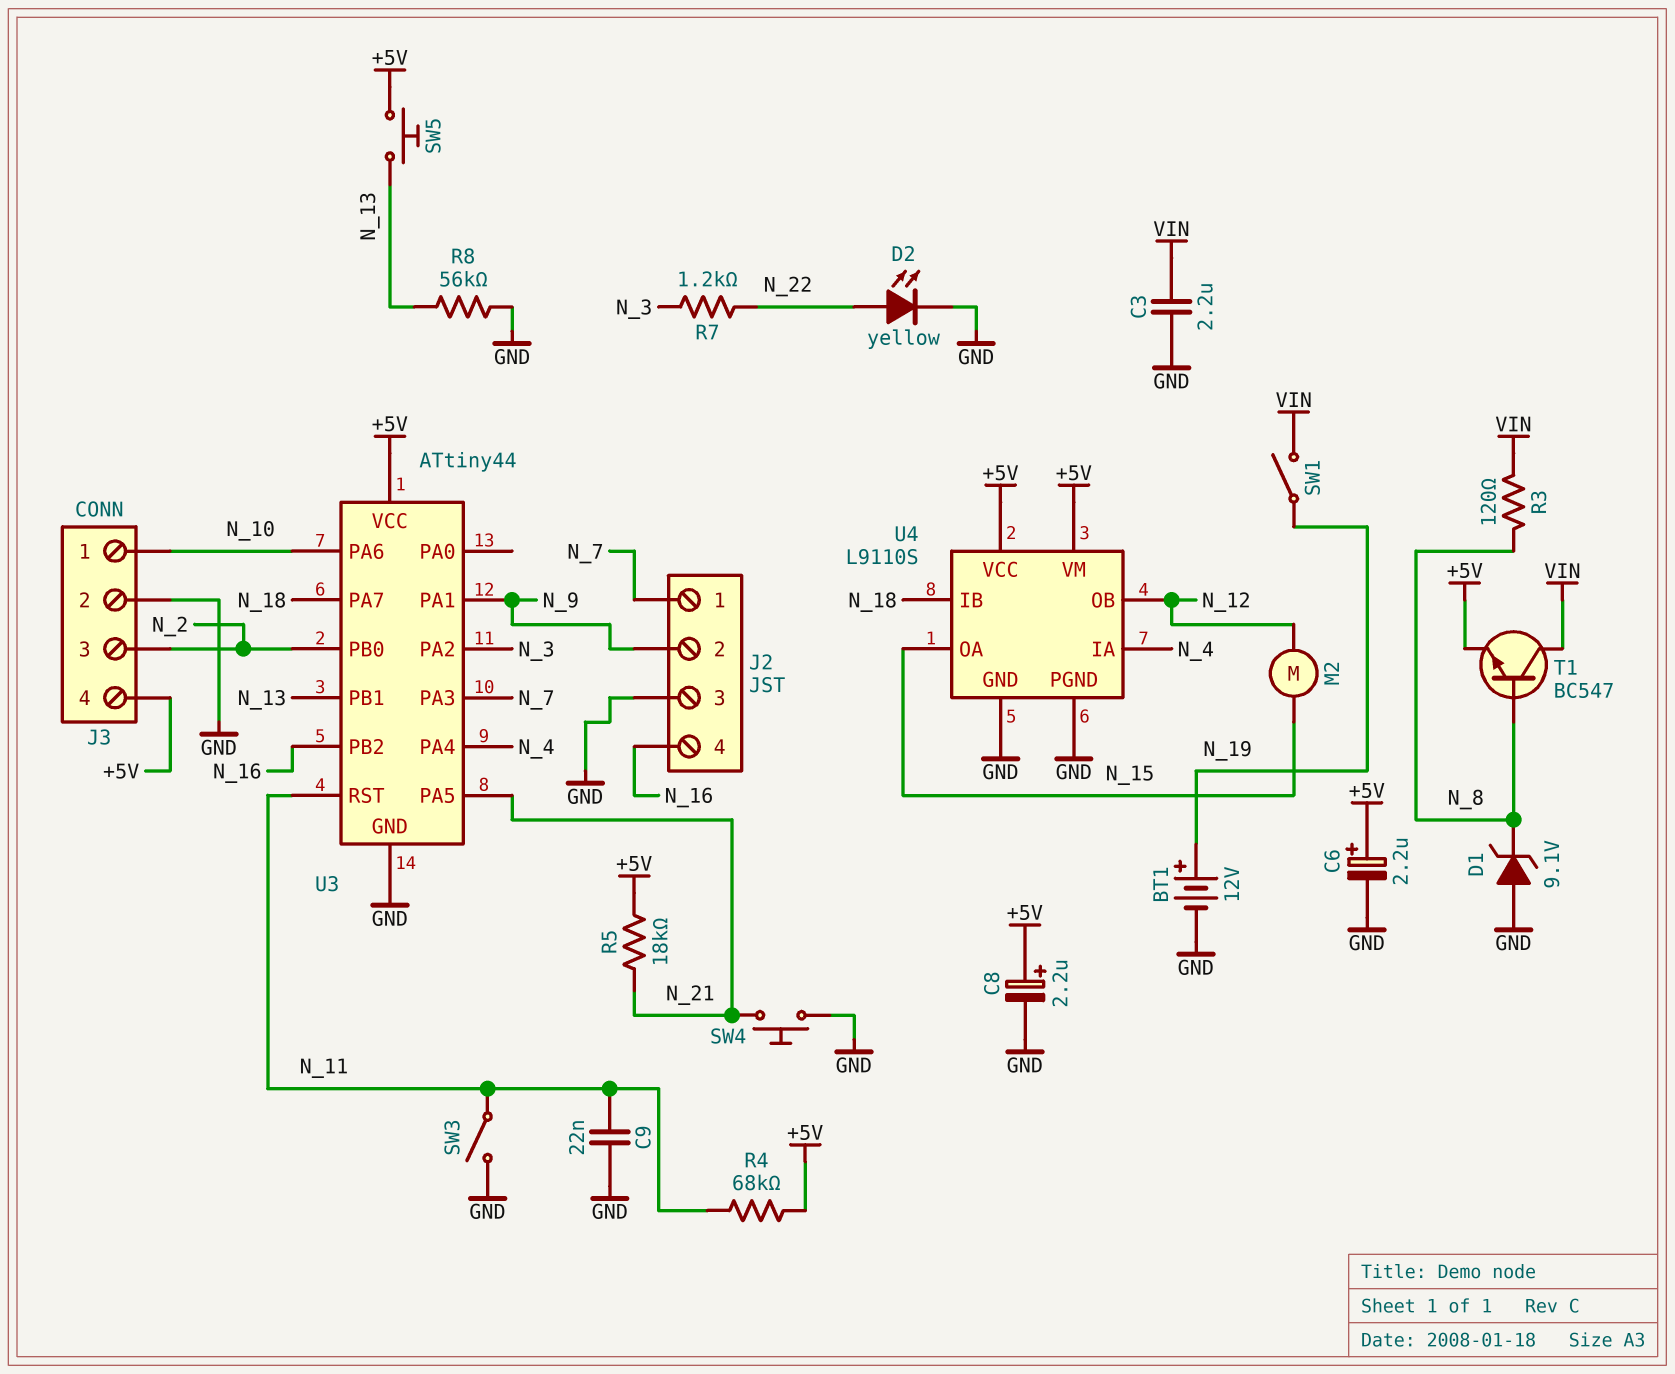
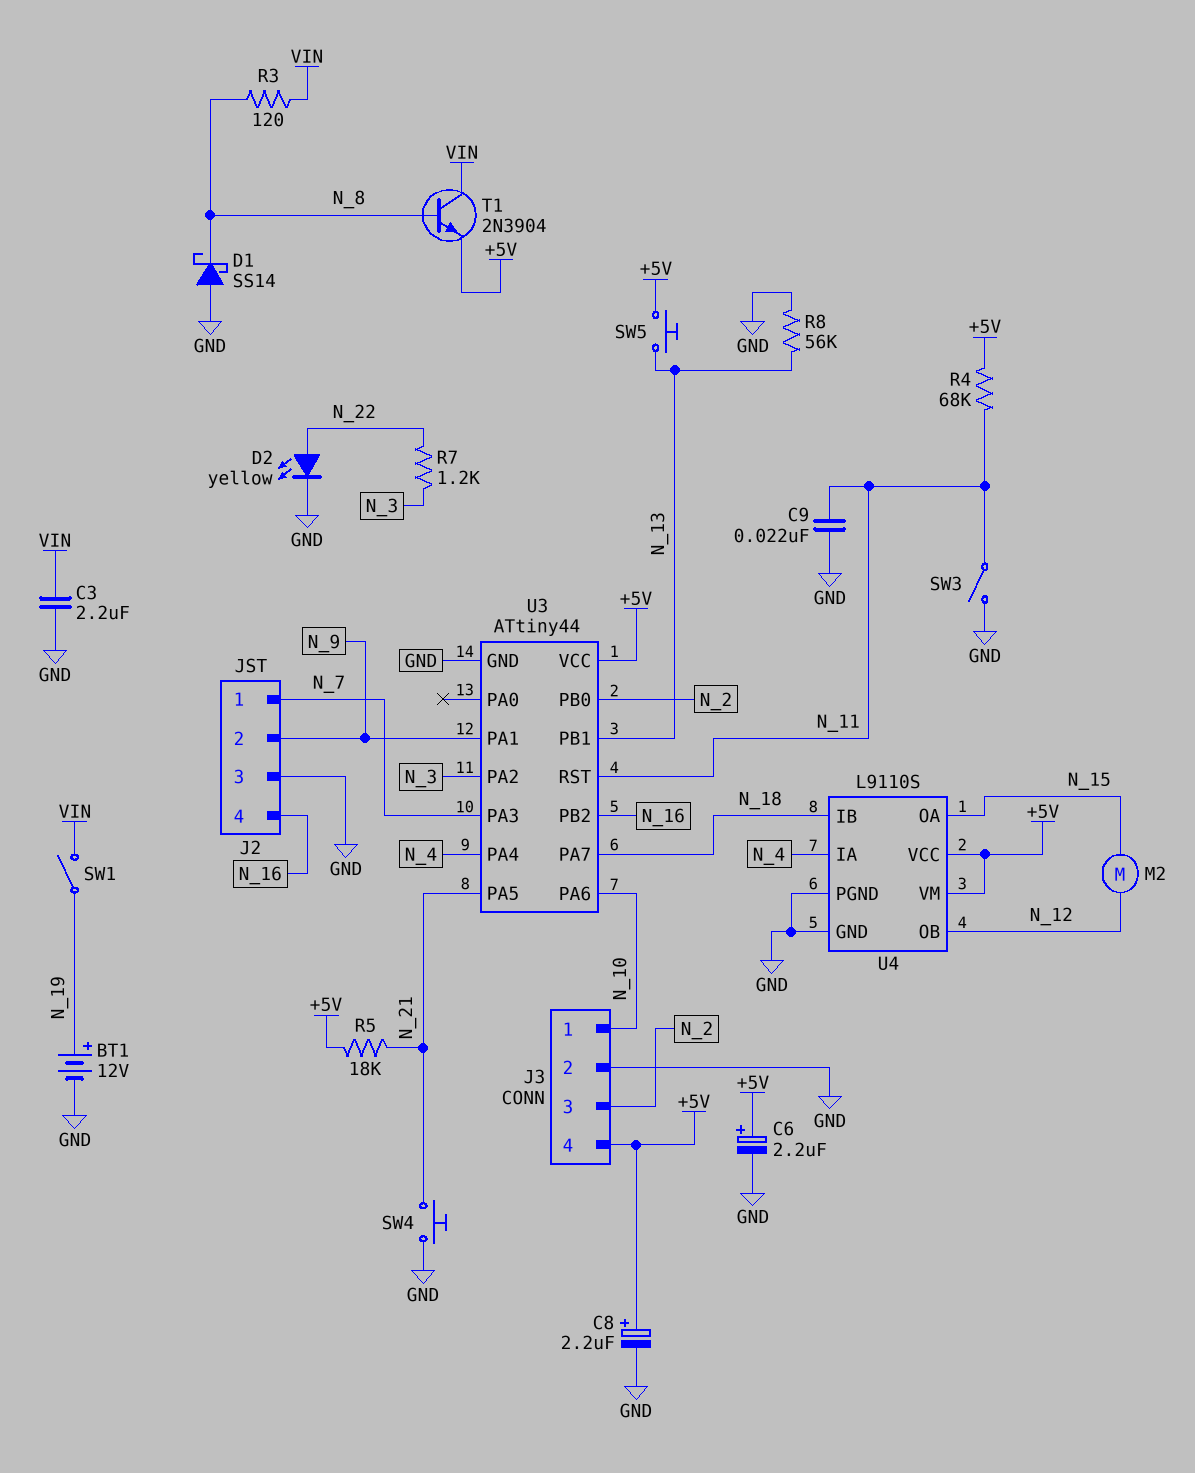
D1: zener 9.1V (A GND, K N_8) -> schottky SS14 (A GND, K N_8)
T1: NPN BC547 (B N_8, C VIN, E +5V) -> NPN 2N3904 (B N_8, C VIN, E +5V)

